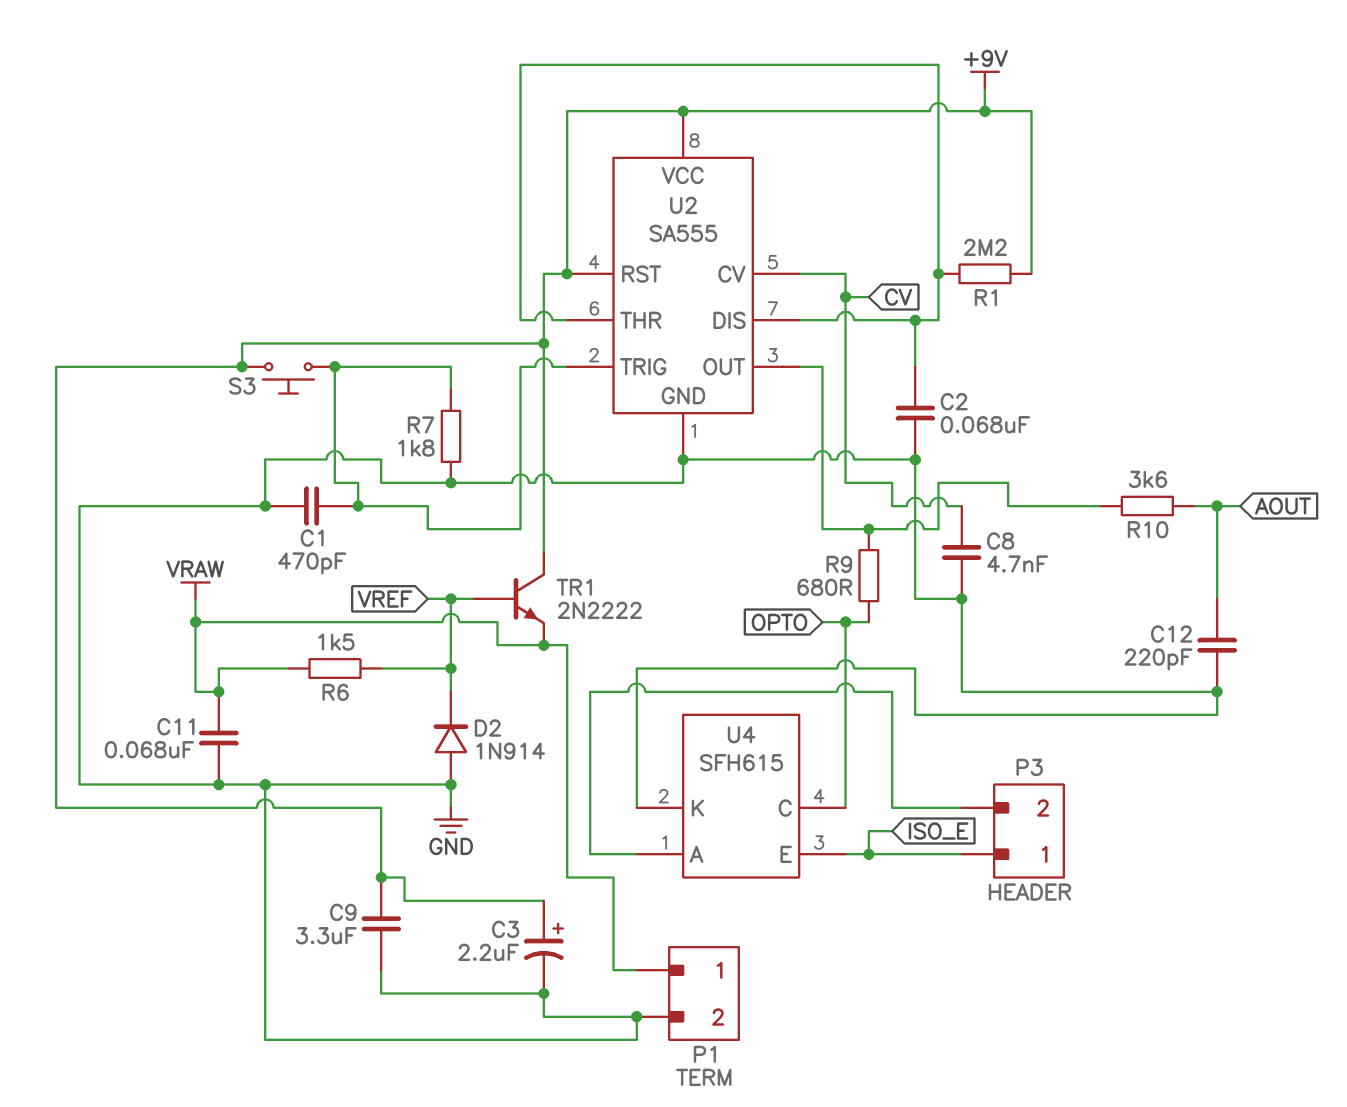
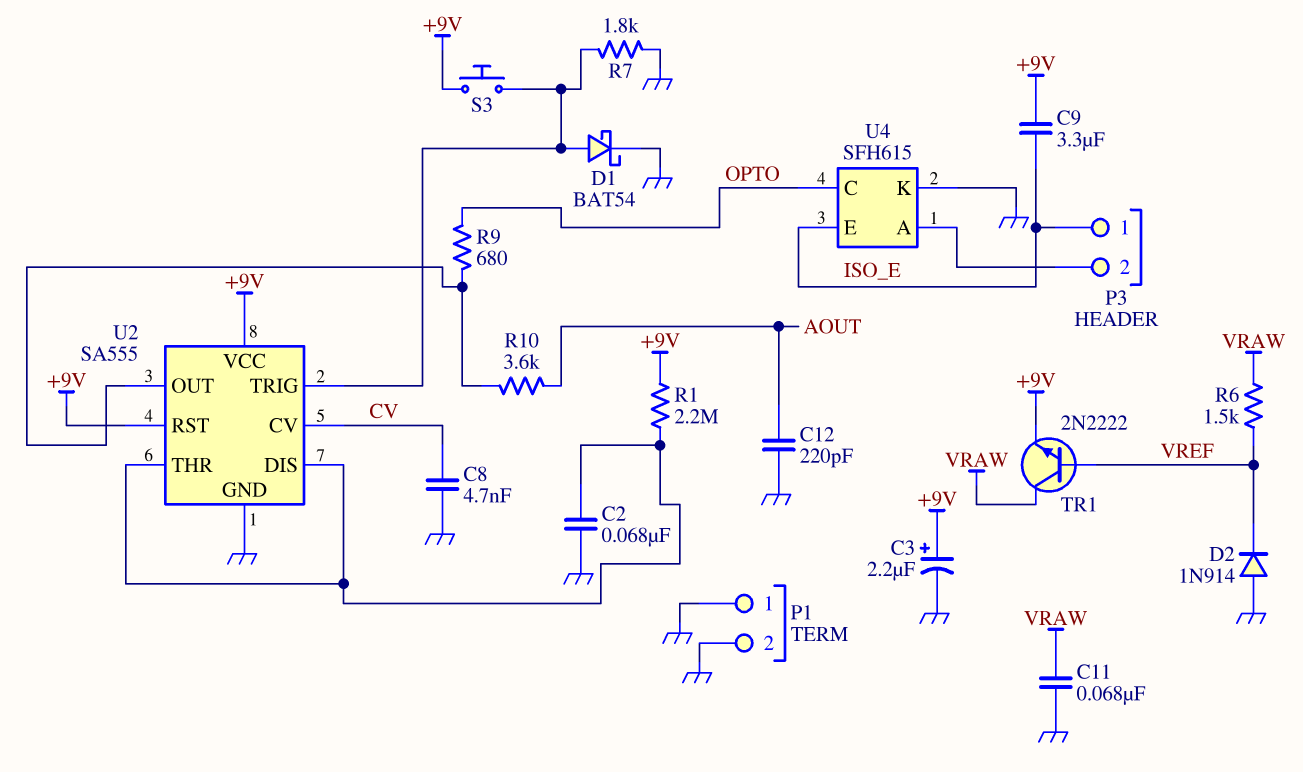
C1: 470pF (GND, U2/TRIG) -> none
C9: 3.3uF (+9V, GND) -> 3.3uF (+9V, ISO_E)
D1: none -> schottky BAT54 (A U2/TRIG, K GND)
P1 pin 1: VRAW -> GND
TR1: NPN 2N2222 (B VREF, C +9V, E VRAW) -> NPN 2N2222 (B VREF, C VRAW, E +9V)

